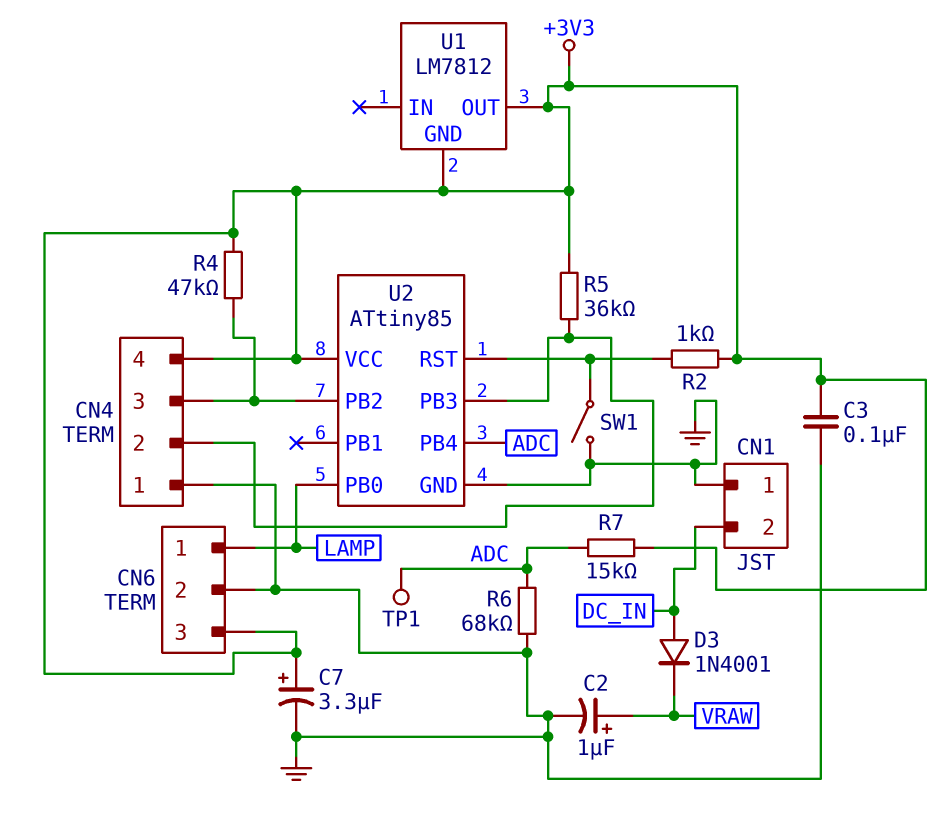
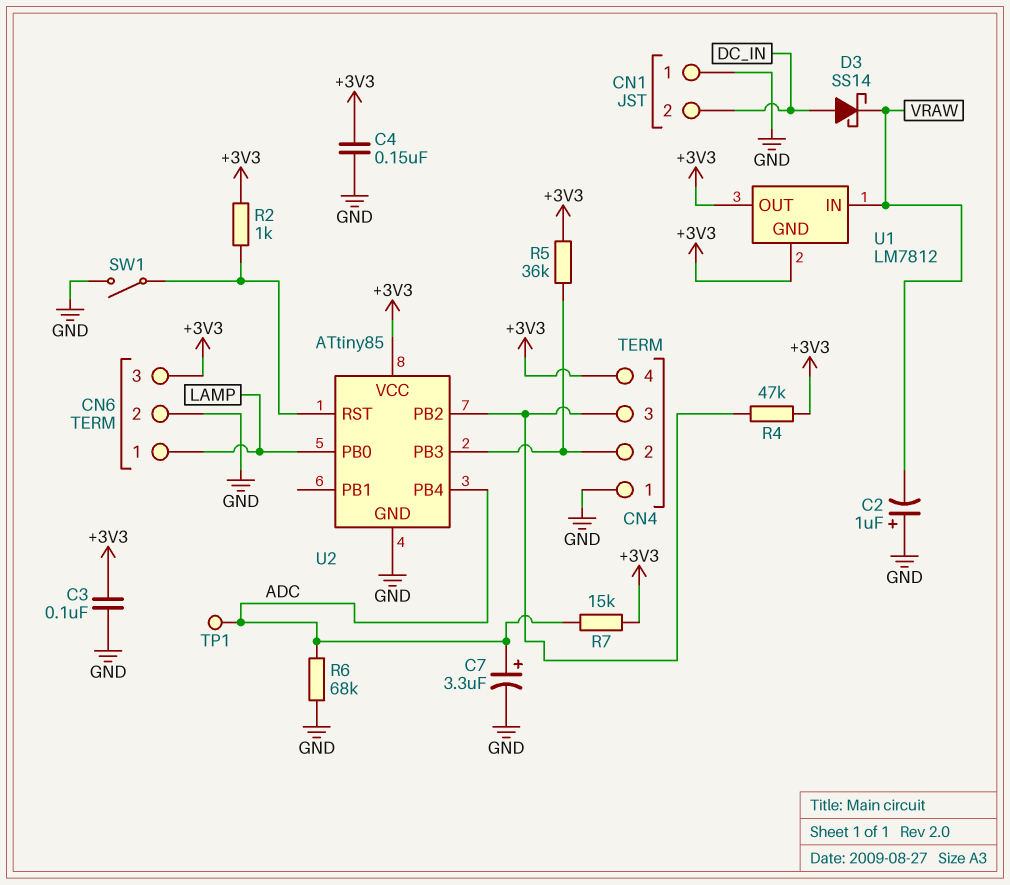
C2: 1uF (plus VRAW, minus GND) -> 1uF (plus GND, minus VRAW)
C4: none -> 150nF (+3V3, GND)
C7: 3.3uF (plus +3V3, minus GND) -> 3.3uF (plus ADC, minus GND)
D3: diode 1N4001 (A DC_IN, K VRAW) -> schottky SS14 (A DC_IN, K VRAW)
U1 pin IN: none -> VRAW

